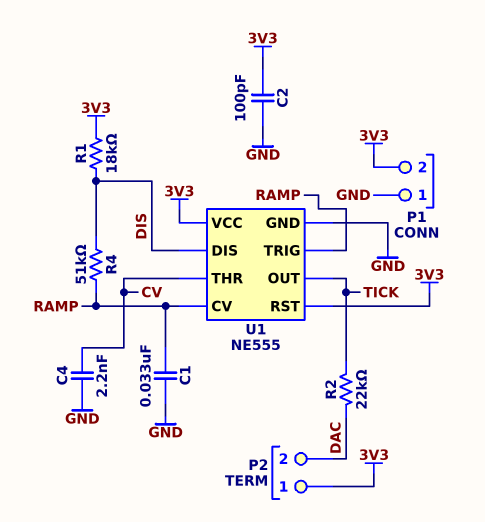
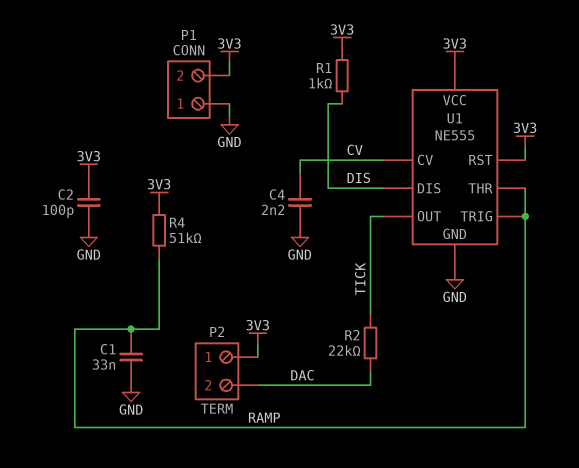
R1: 18k (3V3, DIS) -> 1k (3V3, DIS)
R4: 51k (DIS, RAMP) -> 51k (3V3, RAMP)
U1 pin CV: RAMP -> CV
U1 pin THR: CV -> RAMP

